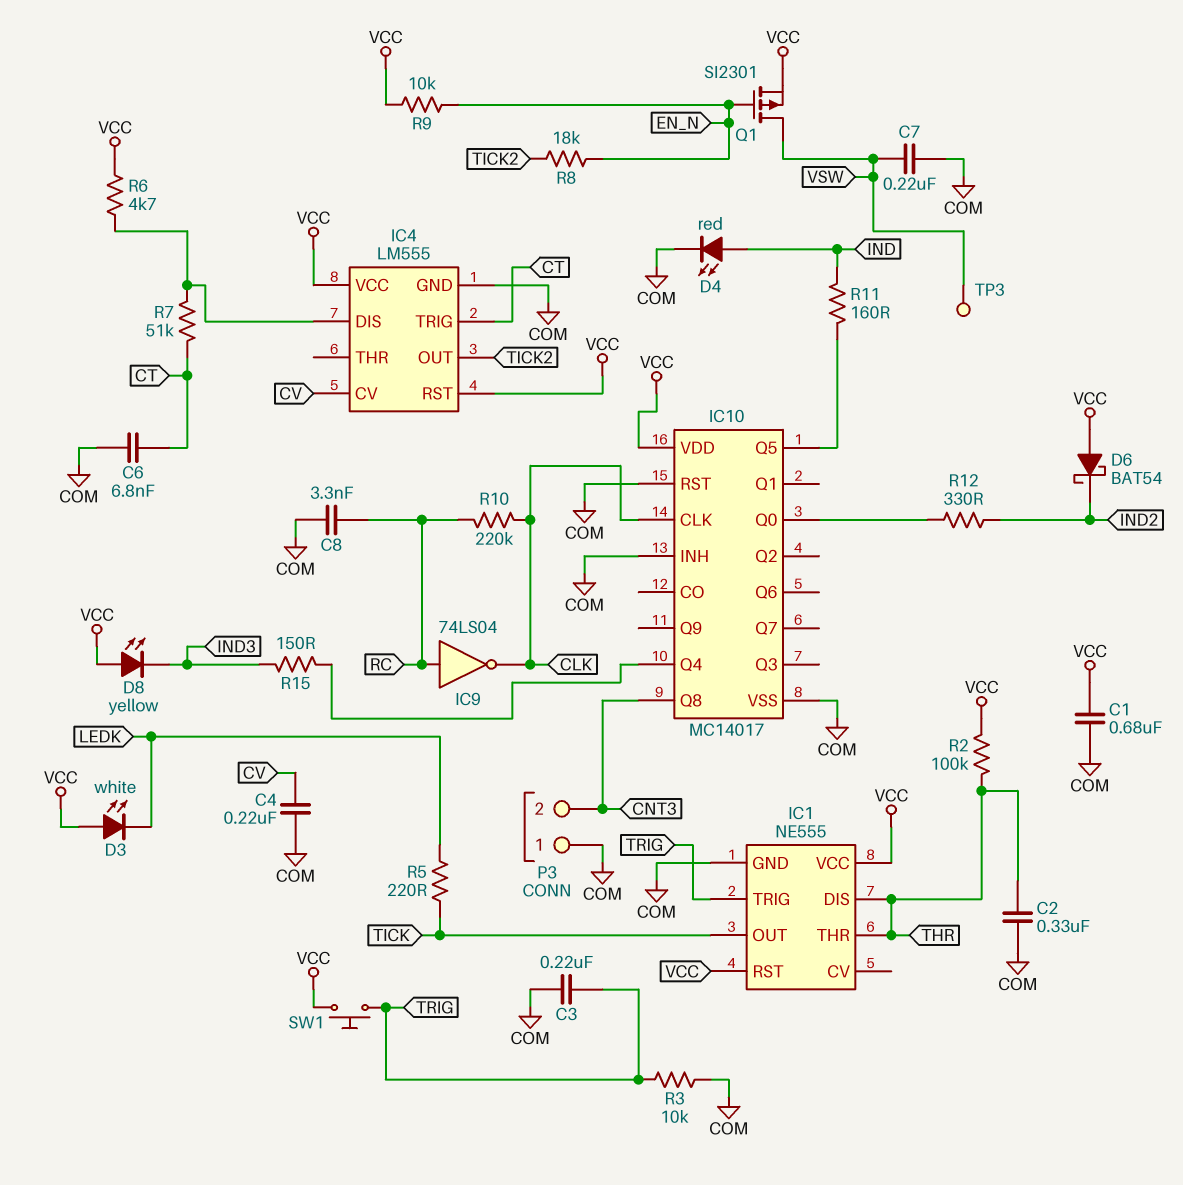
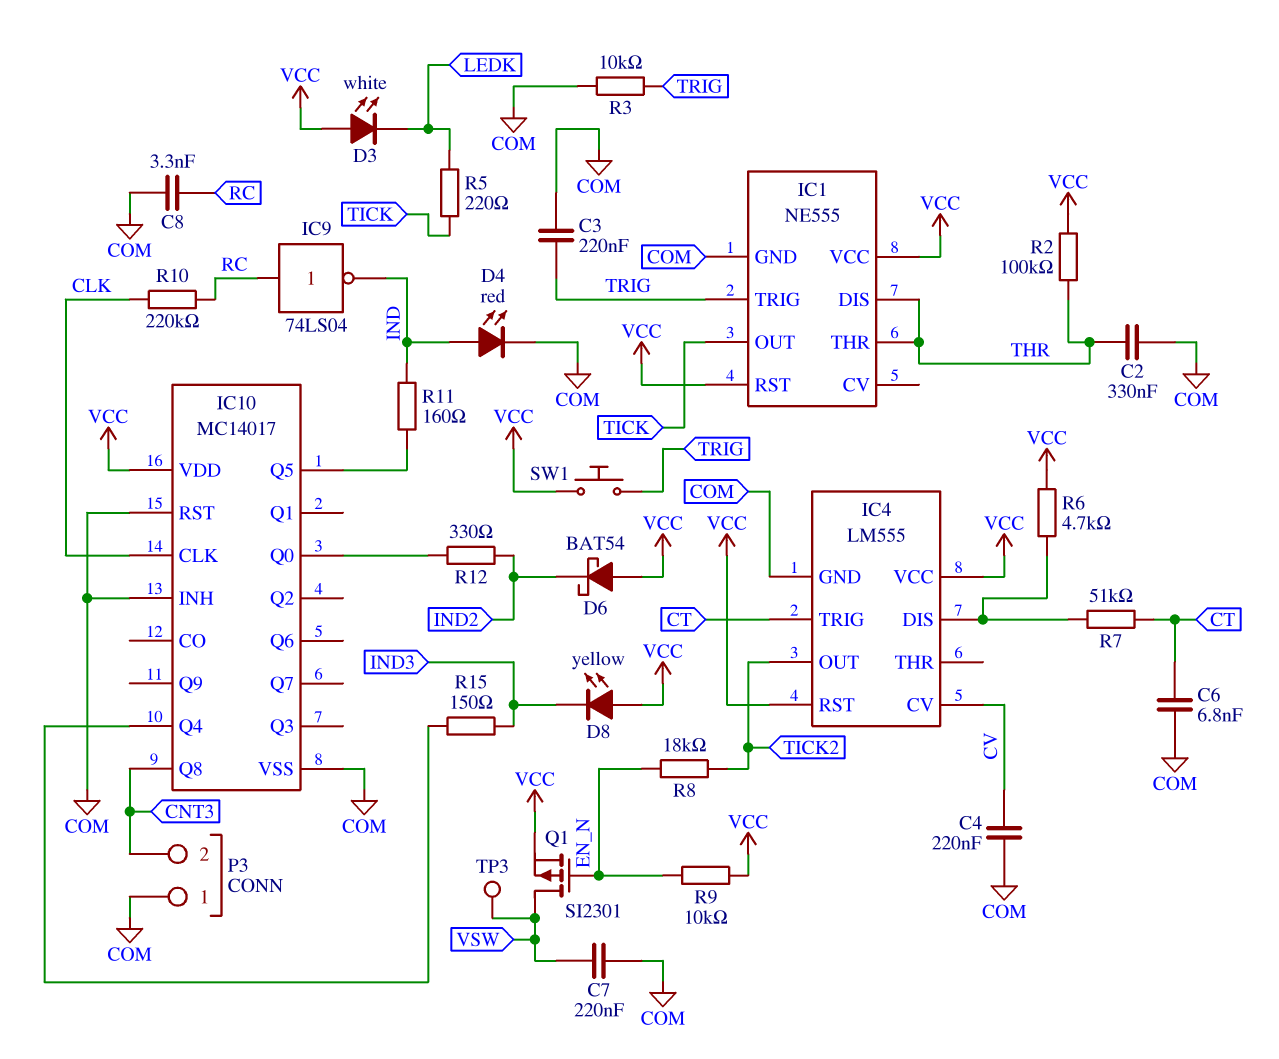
C1: 680nF (COM, VCC) -> none
IC9: NOT 74LS04 (in RC, out CLK) -> NOT 74LS04 (in RC, out IND)

